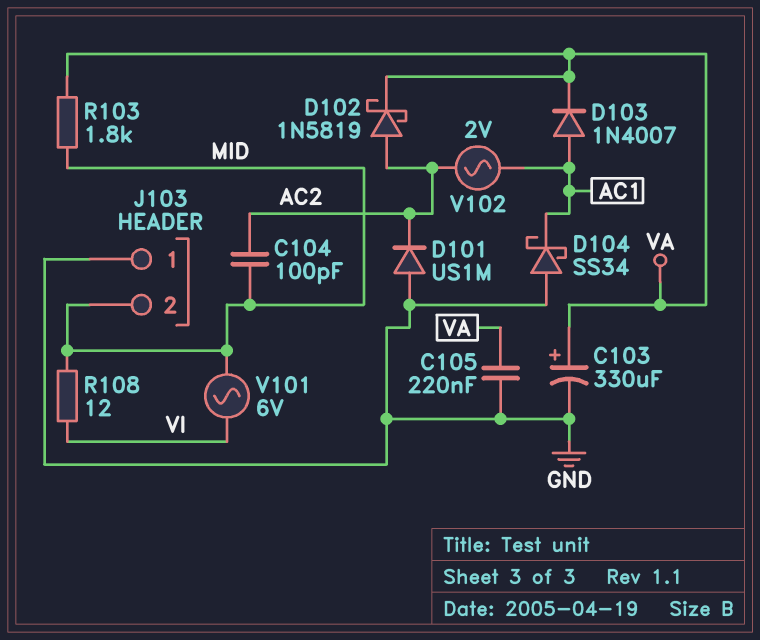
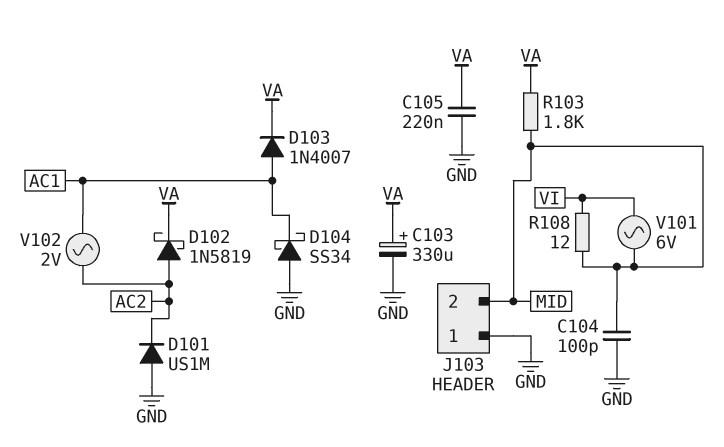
C104: 100pF (AC2, MID) -> 100pF (GND, MID)

